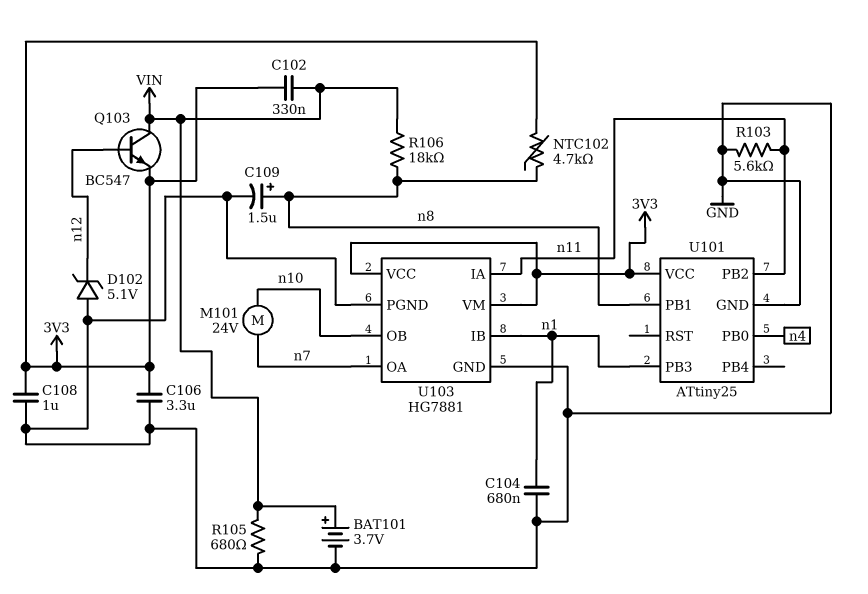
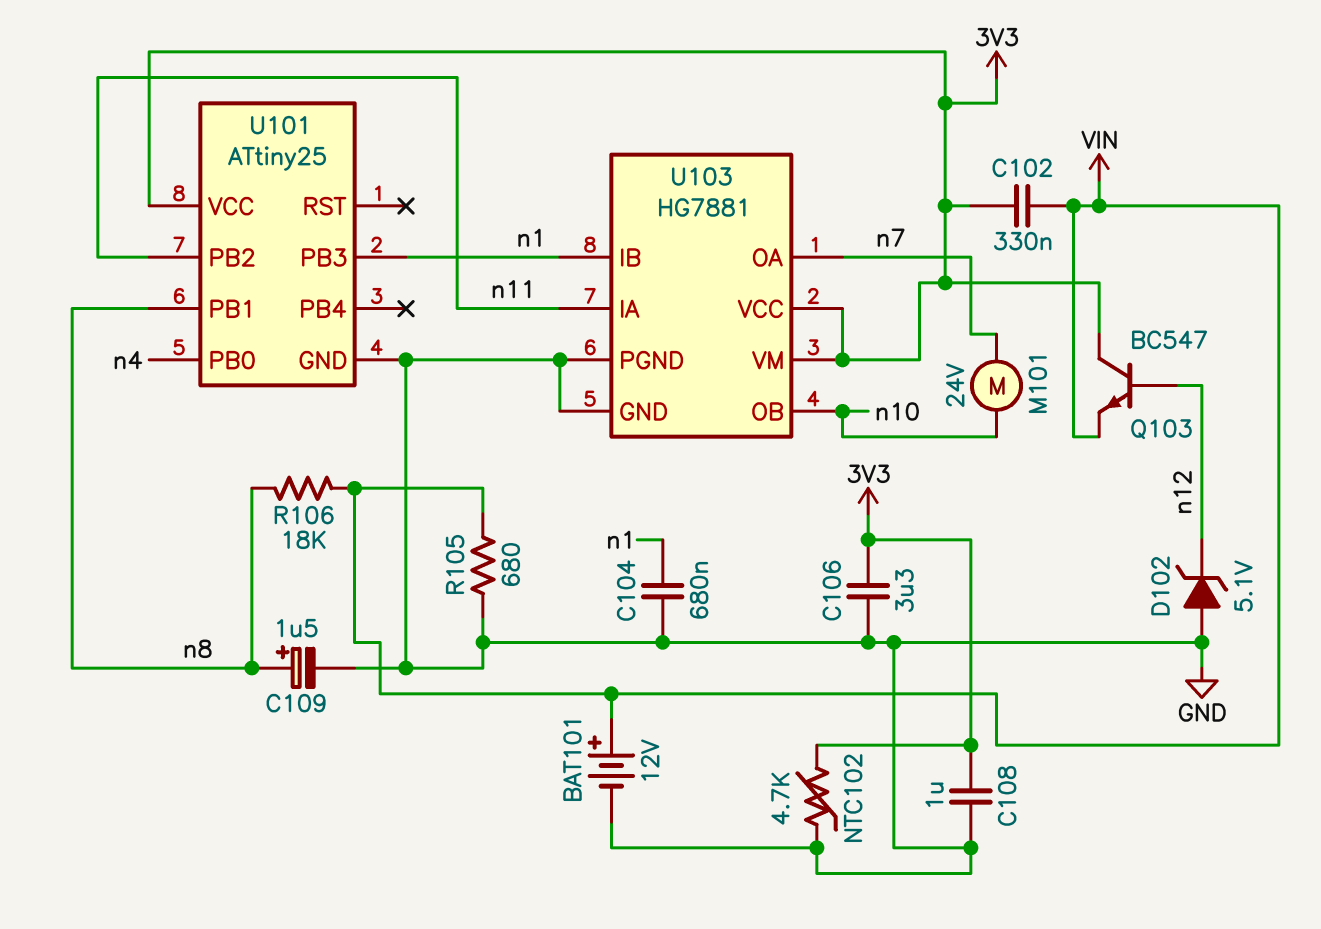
BAT101: 3.7V (plus VIN, minus GND) -> 12V (plus VIN, minus GND)
NTC102: 4.7k (3V3, n8) -> 4.7k (3V3, GND)
Q103: NPN BC547 (B n12, C VIN, E 3V3) -> NPN BC547 (B n12, C 3V3, E VIN)
R103: 5.6k (GND, n11) -> none

